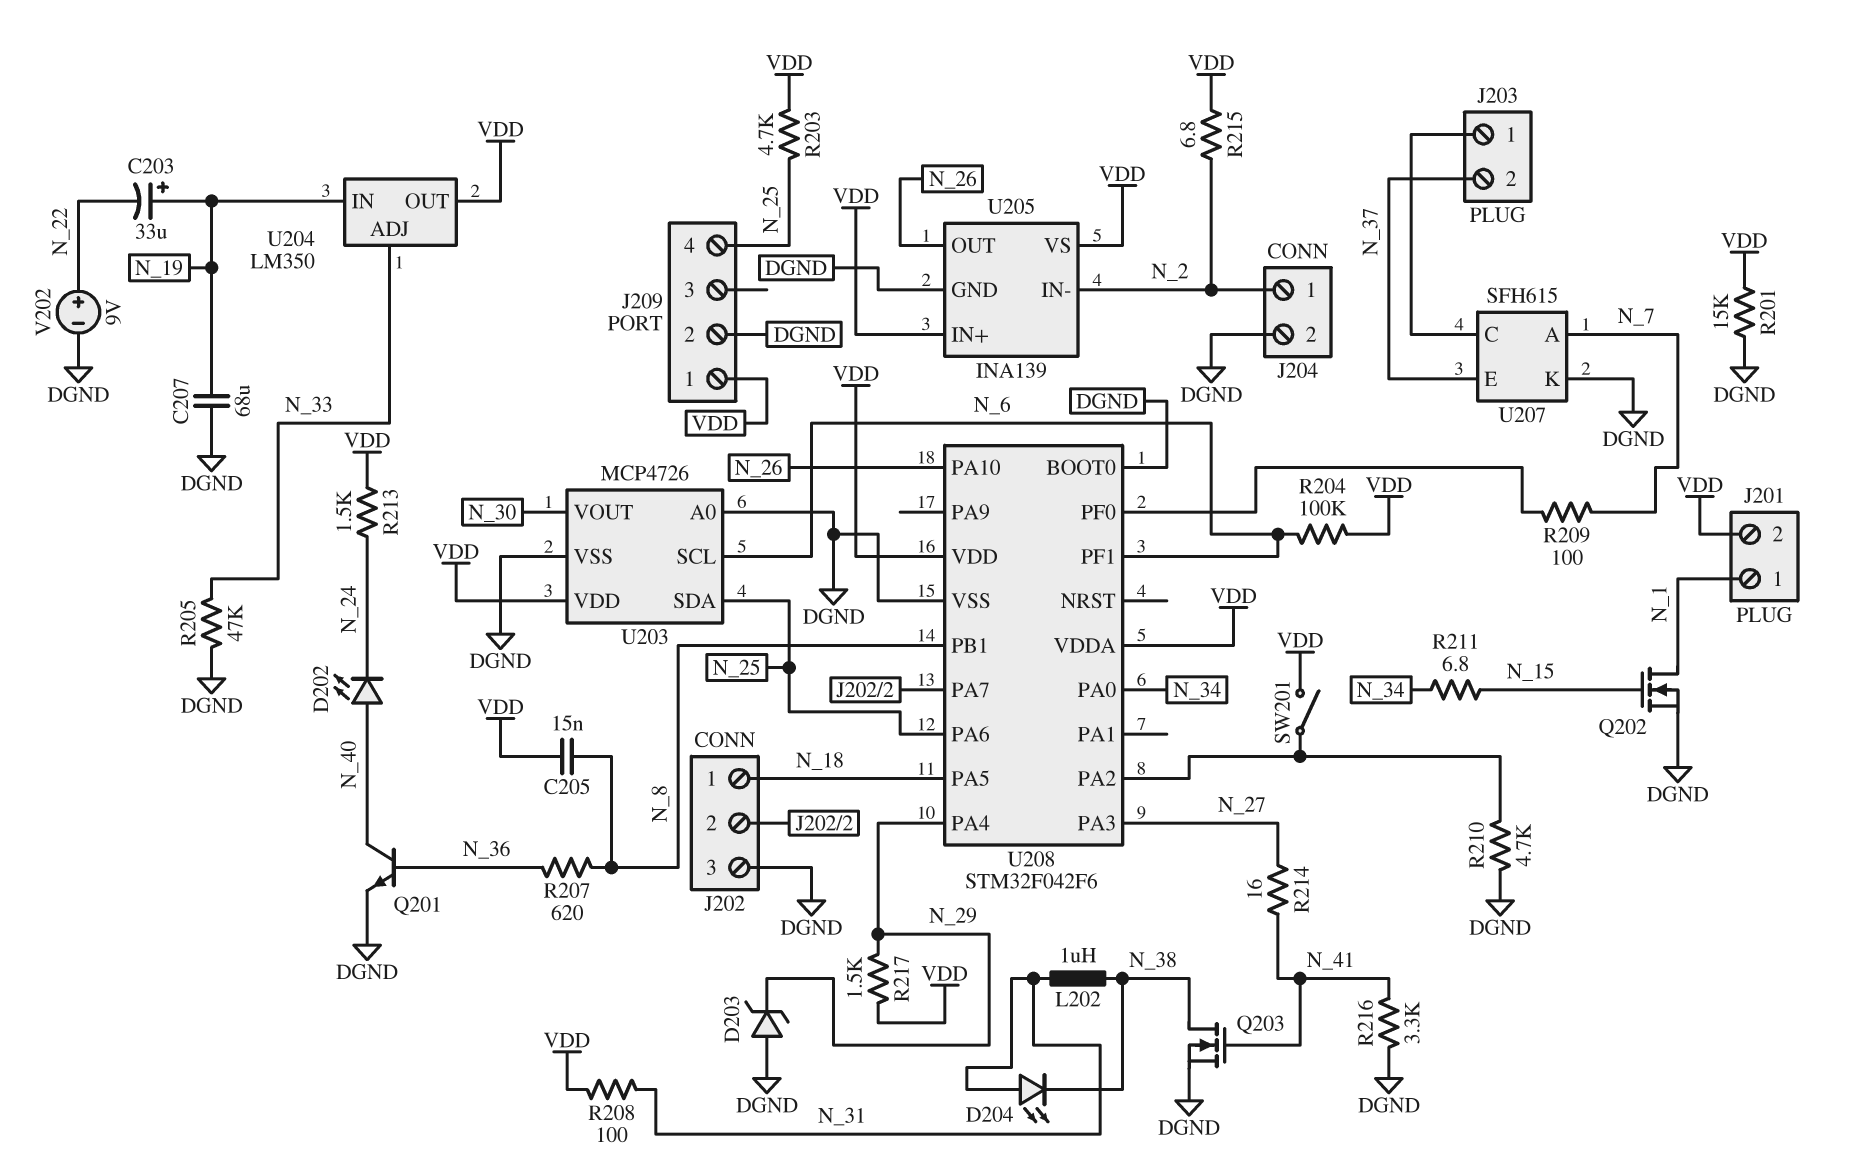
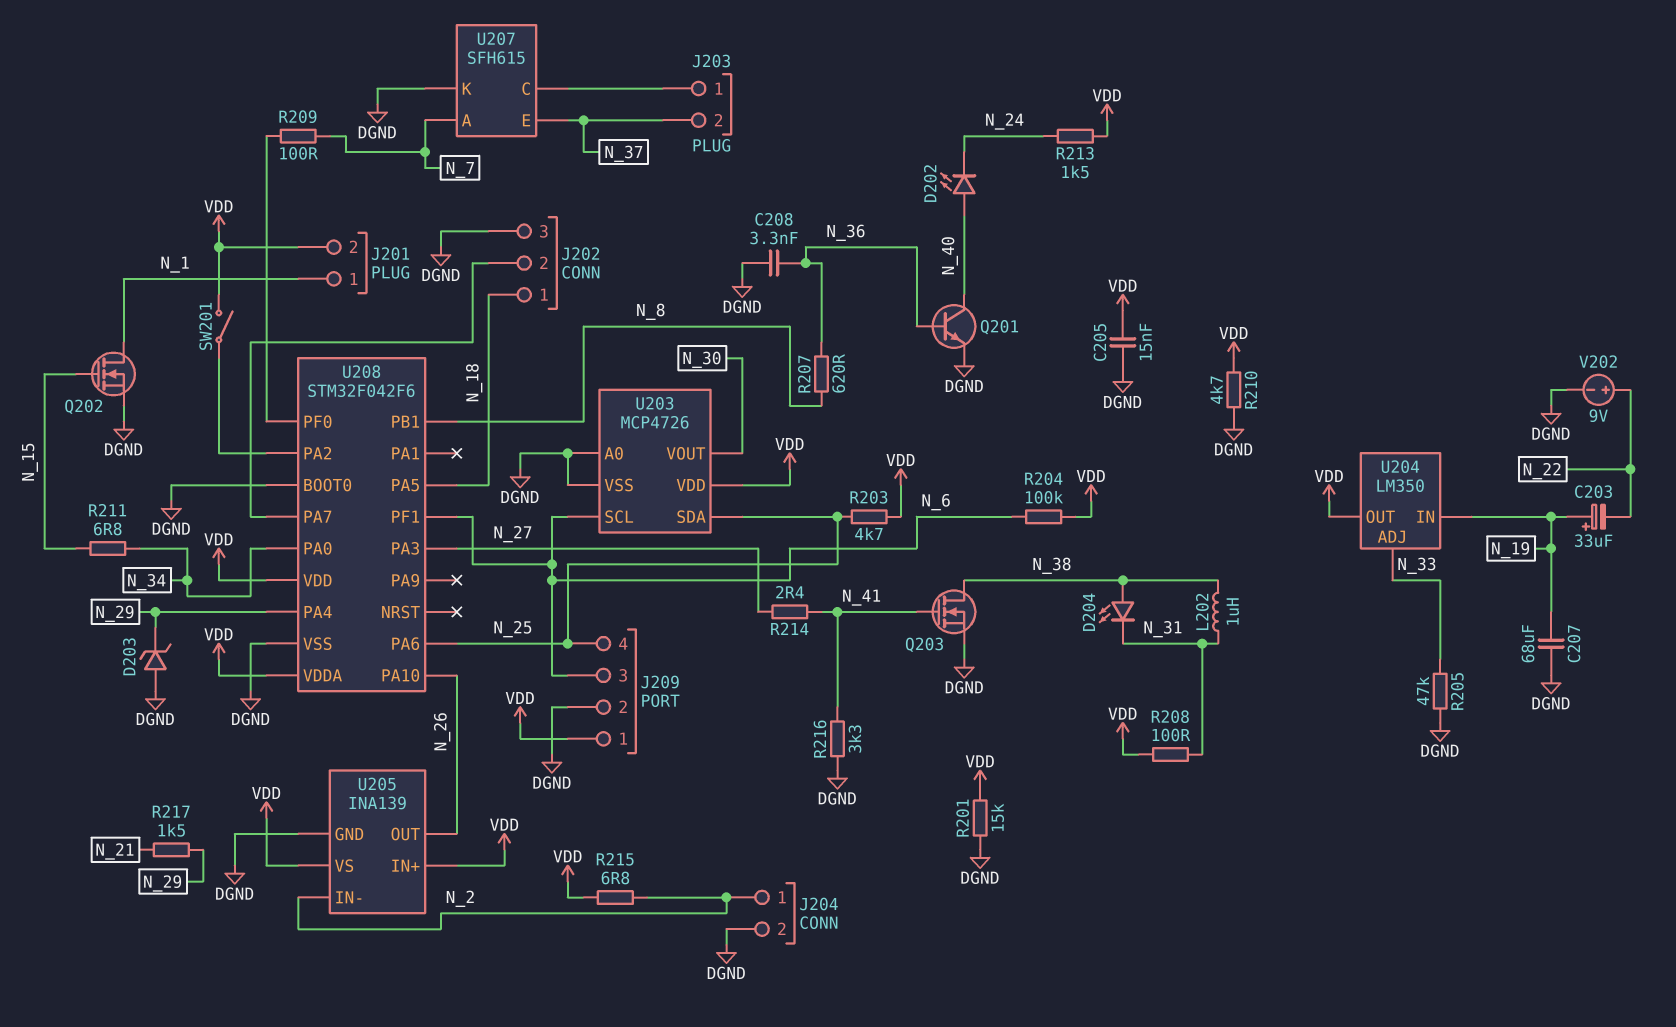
C205: 15nF (N_8, VDD) -> 15nF (DGND, VDD)
C208: none -> 3.3nF (DGND, N_36)
D204: LED (A N_31, K N_38) -> LED (A N_38, K N_31)
J209 pin 3: none -> N_6
R210: 4.7k (DGND, U208/PA2) -> 4.7k (DGND, VDD)
R214: 16 (N_27, N_41) -> 2.4 (N_27, N_41)
R217: 1.5k (N_29, VDD) -> 1.5k (N_21, N_29)

